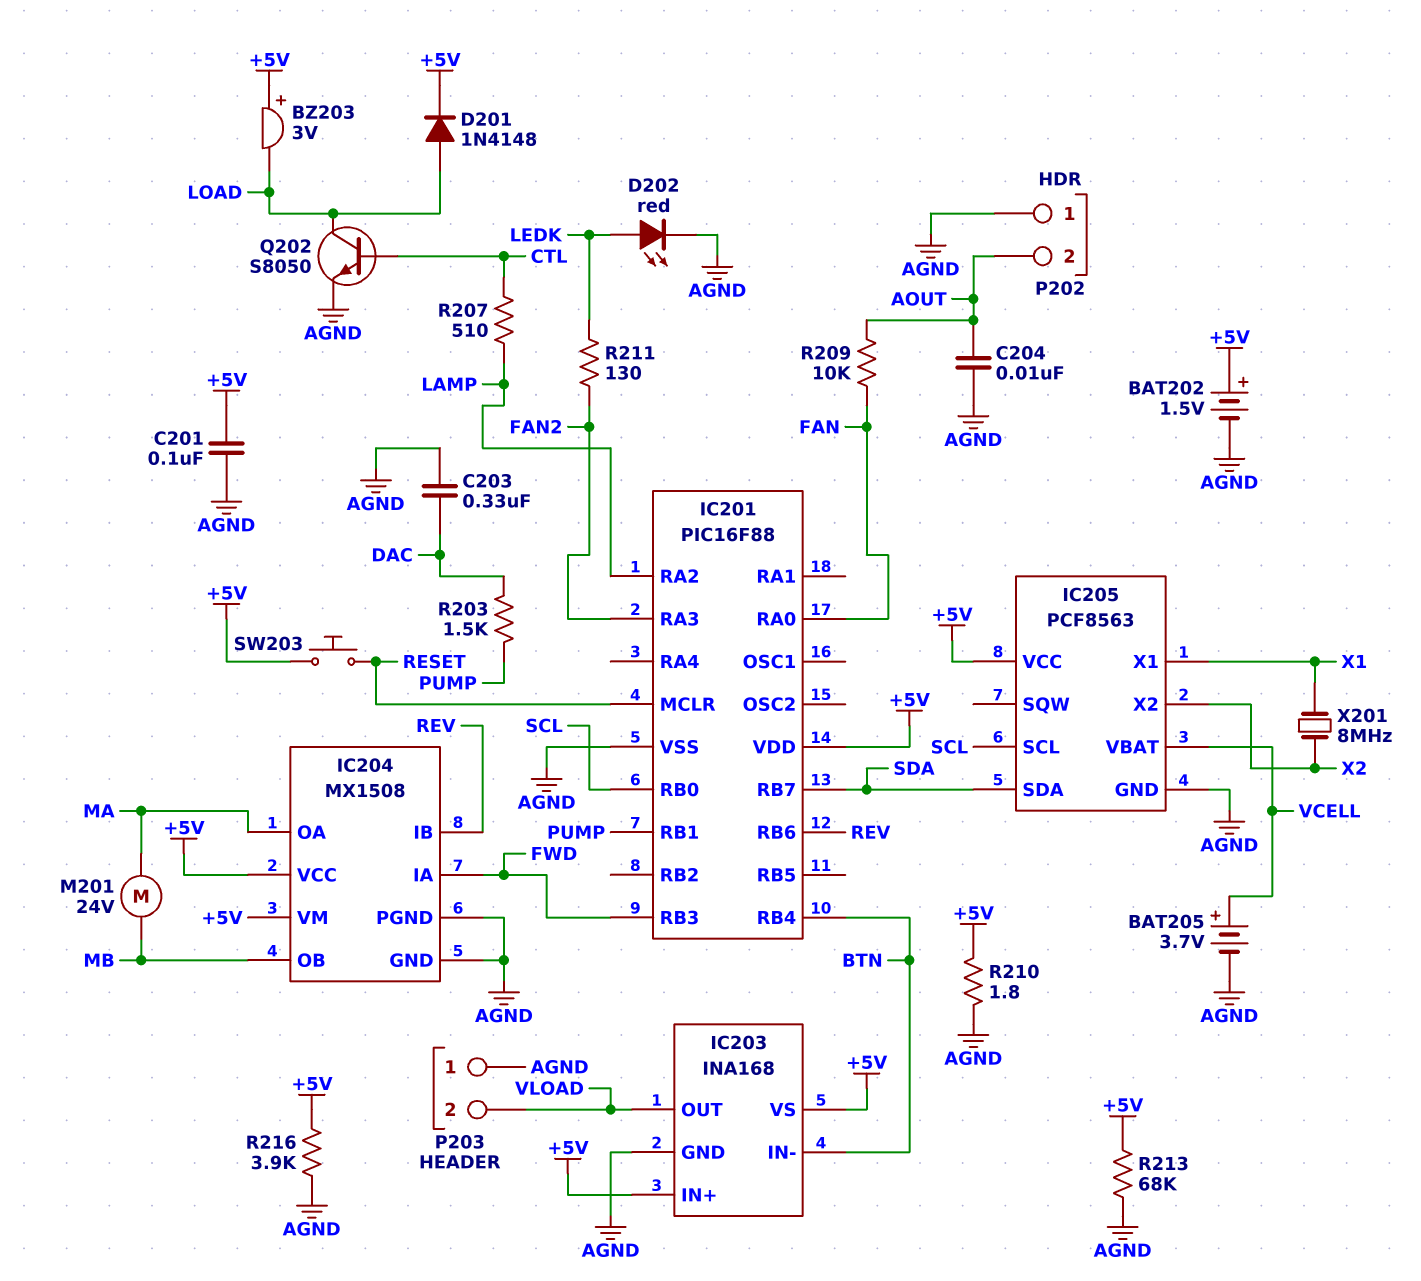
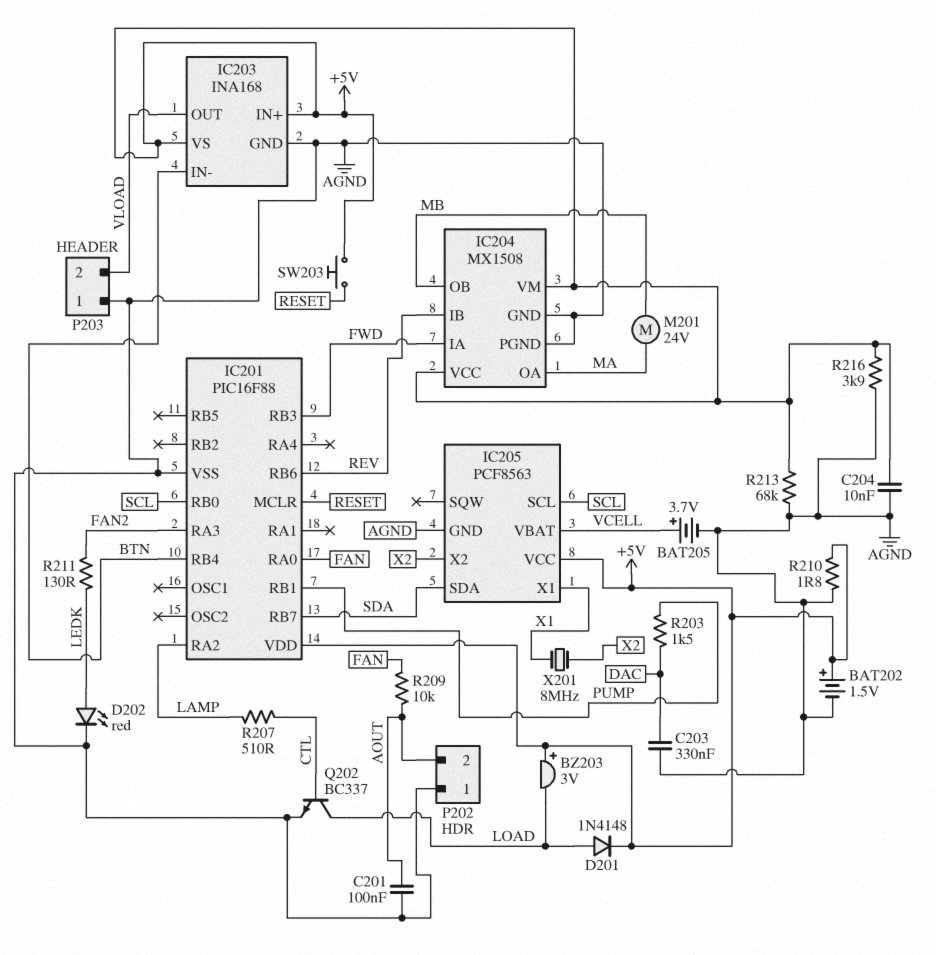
C201: 100nF (+5V, AGND) -> 100nF (AGND, AOUT)
C204: 10nF (AGND, AOUT) -> 10nF (+5V, AGND)
Q202: NPN S8050 (B CTL, C LOAD, E AGND) -> NPN BC337 (B CTL, C LOAD, E AGND)

